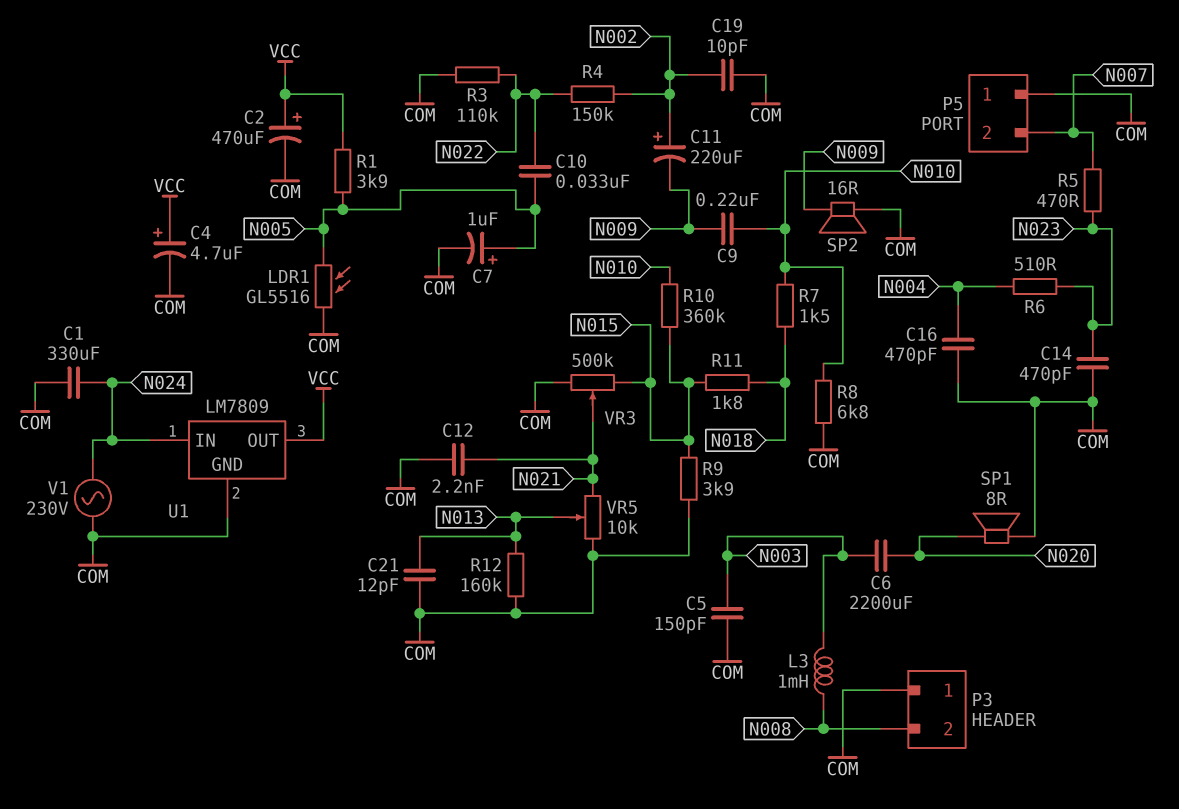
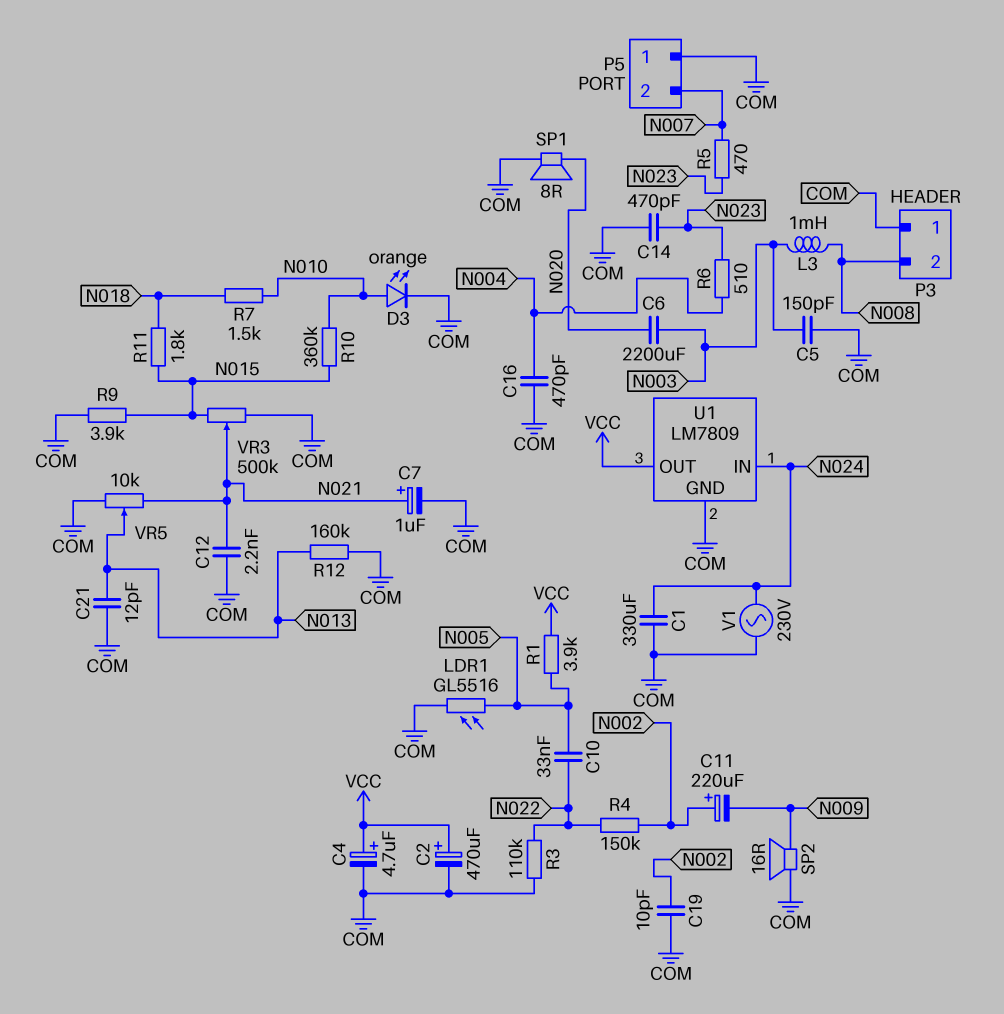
C7: 1uF (plus N005, minus COM) -> 1uF (plus N021, minus COM)
C9: 220nF (N009, N010) -> none
D3: none -> LED orange (A N010, K COM)
R8: 6.8k (COM, N010) -> none

